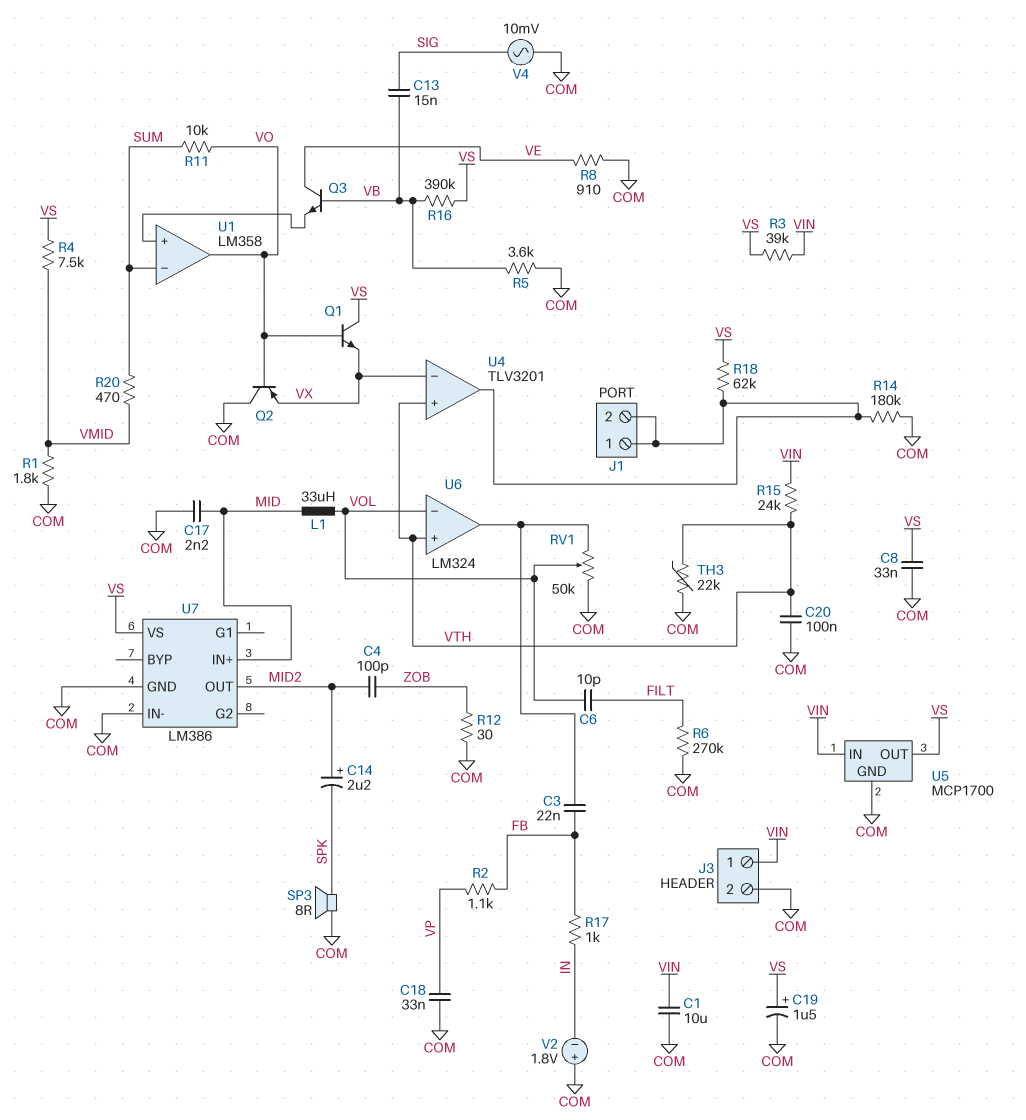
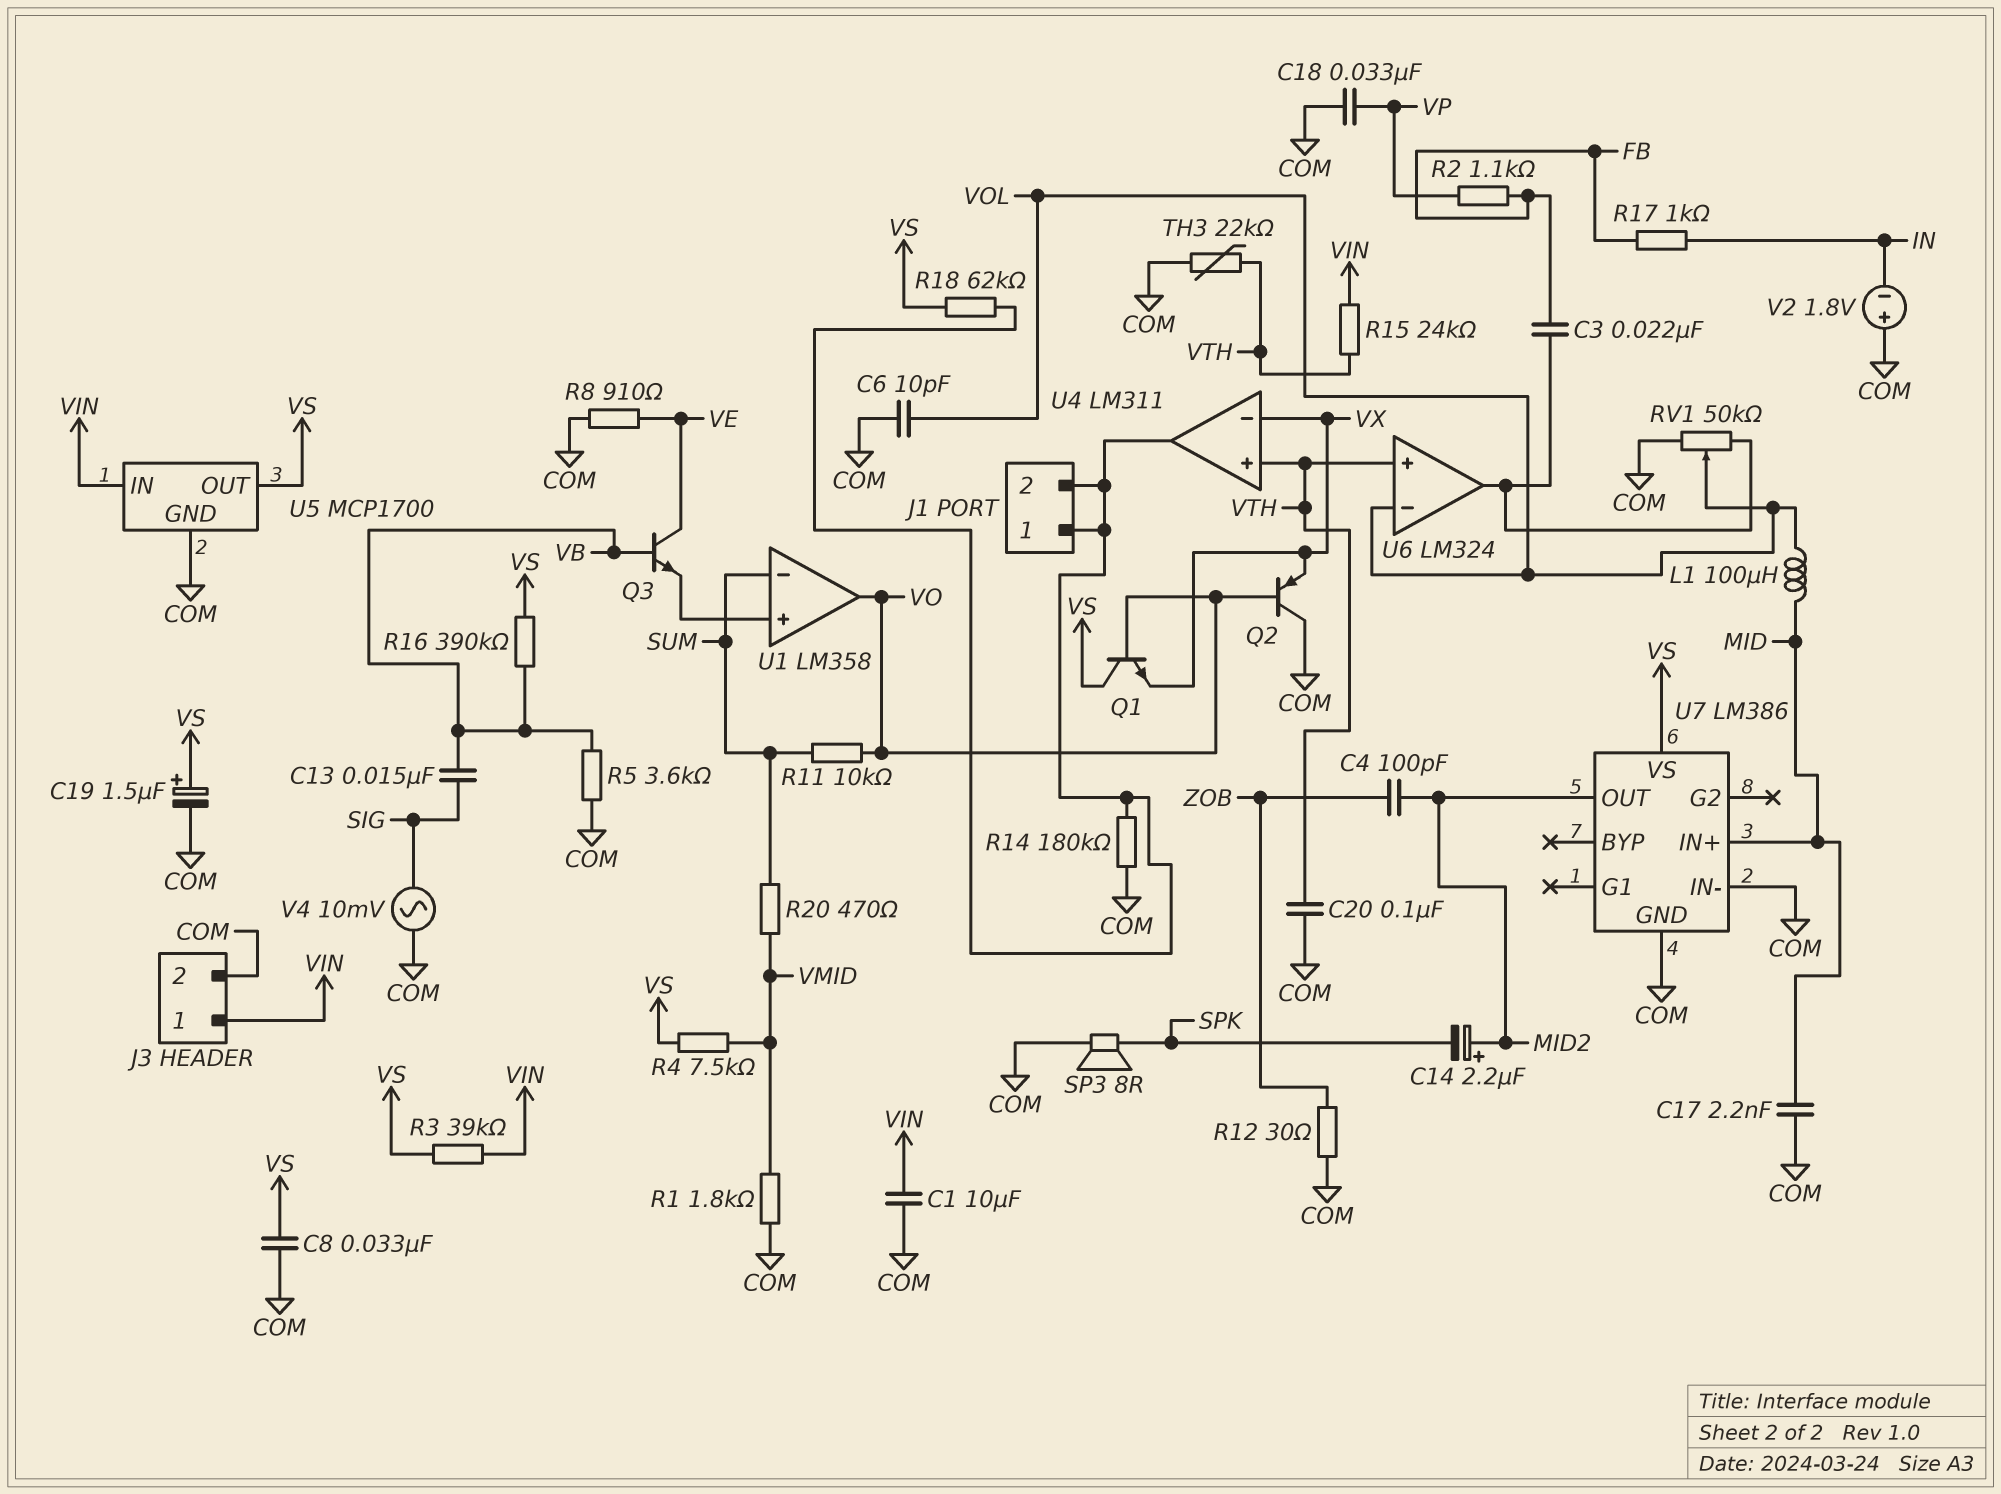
C6: 10pF (FILT, VOL) -> 10pF (COM, VOL)
L1: 33uH (MID, VOL) -> 100uH (MID, VOL)
R6: 270k (COM, FILT) -> none
U4: TLV3201 -> LM311

